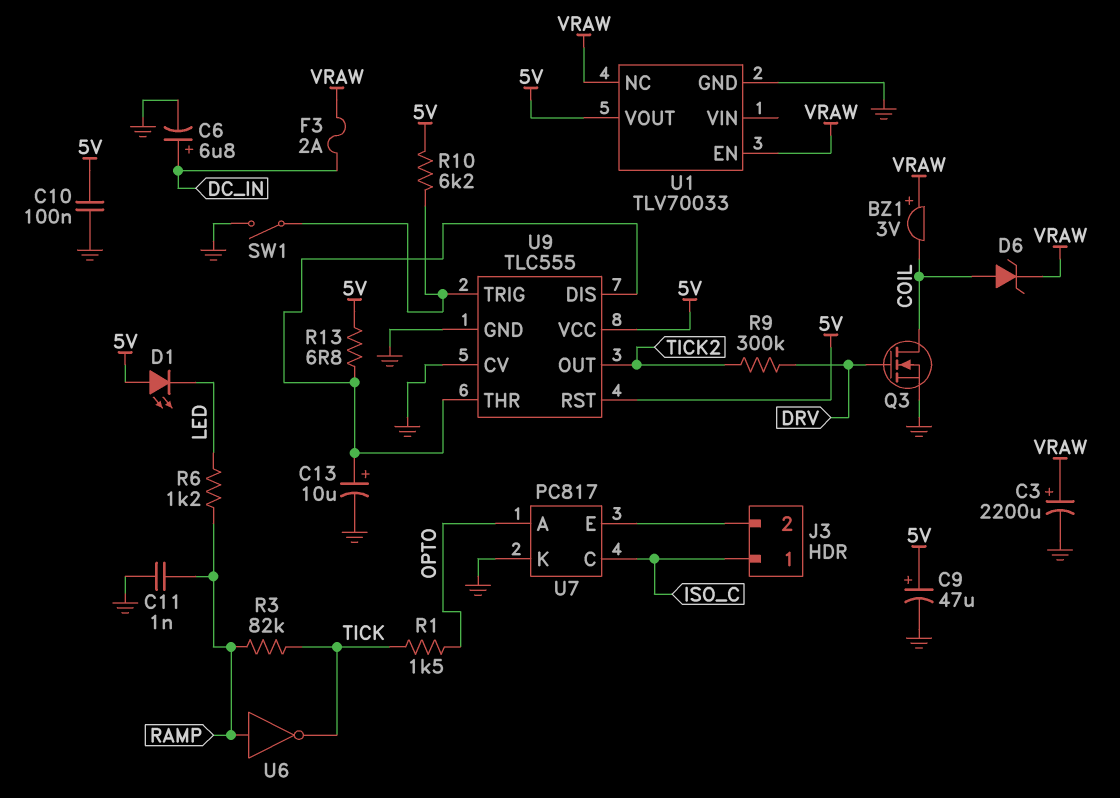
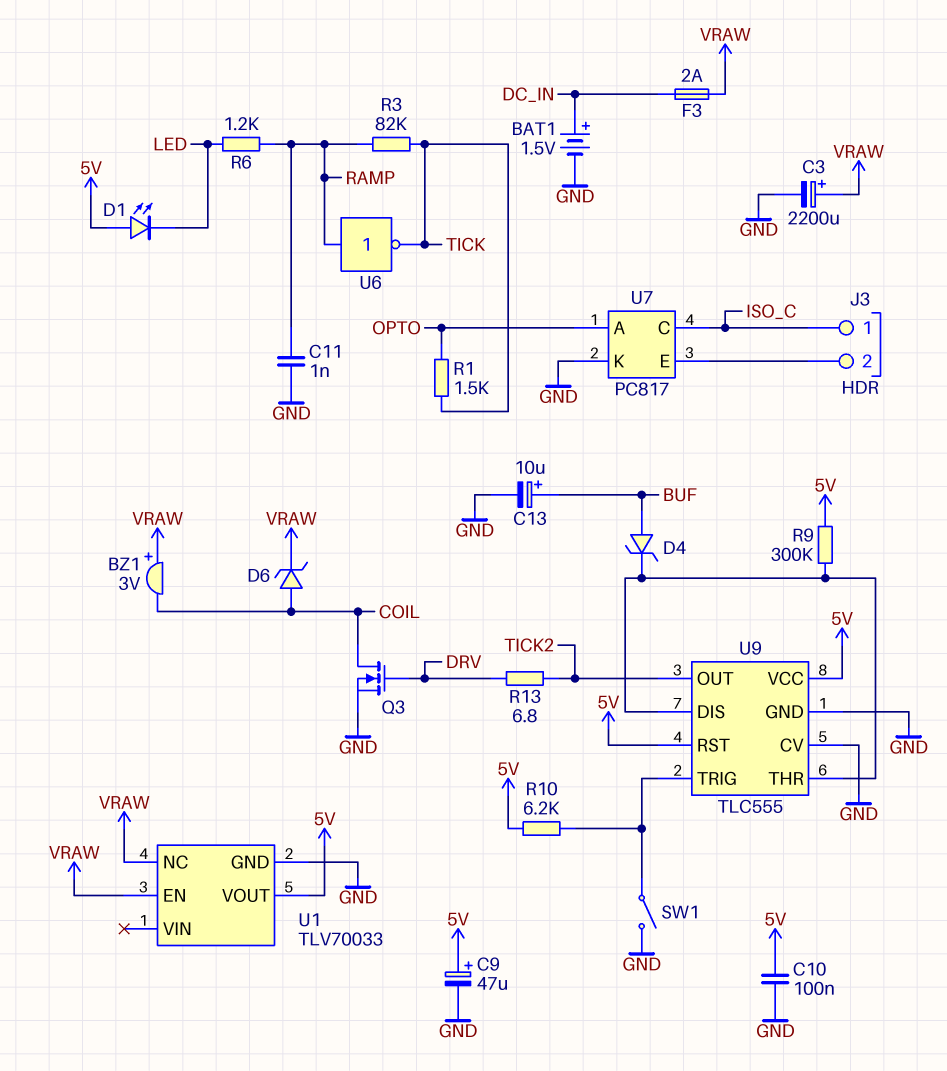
BAT1: none -> 1.5V (plus DC_IN, minus GND)
C6: 6.8uF (plus DC_IN, minus GND) -> none
C13: 10uF (plus U9/DIS, minus GND) -> 10uF (plus BUF, minus GND)
D4: none -> zener (A BUF, K U9/DIS)
R9: 300k (DRV, TICK2) -> 300k (5V, U9/DIS)
R13: 6.8 (5V, U9/DIS) -> 6.8 (DRV, TICK2)

